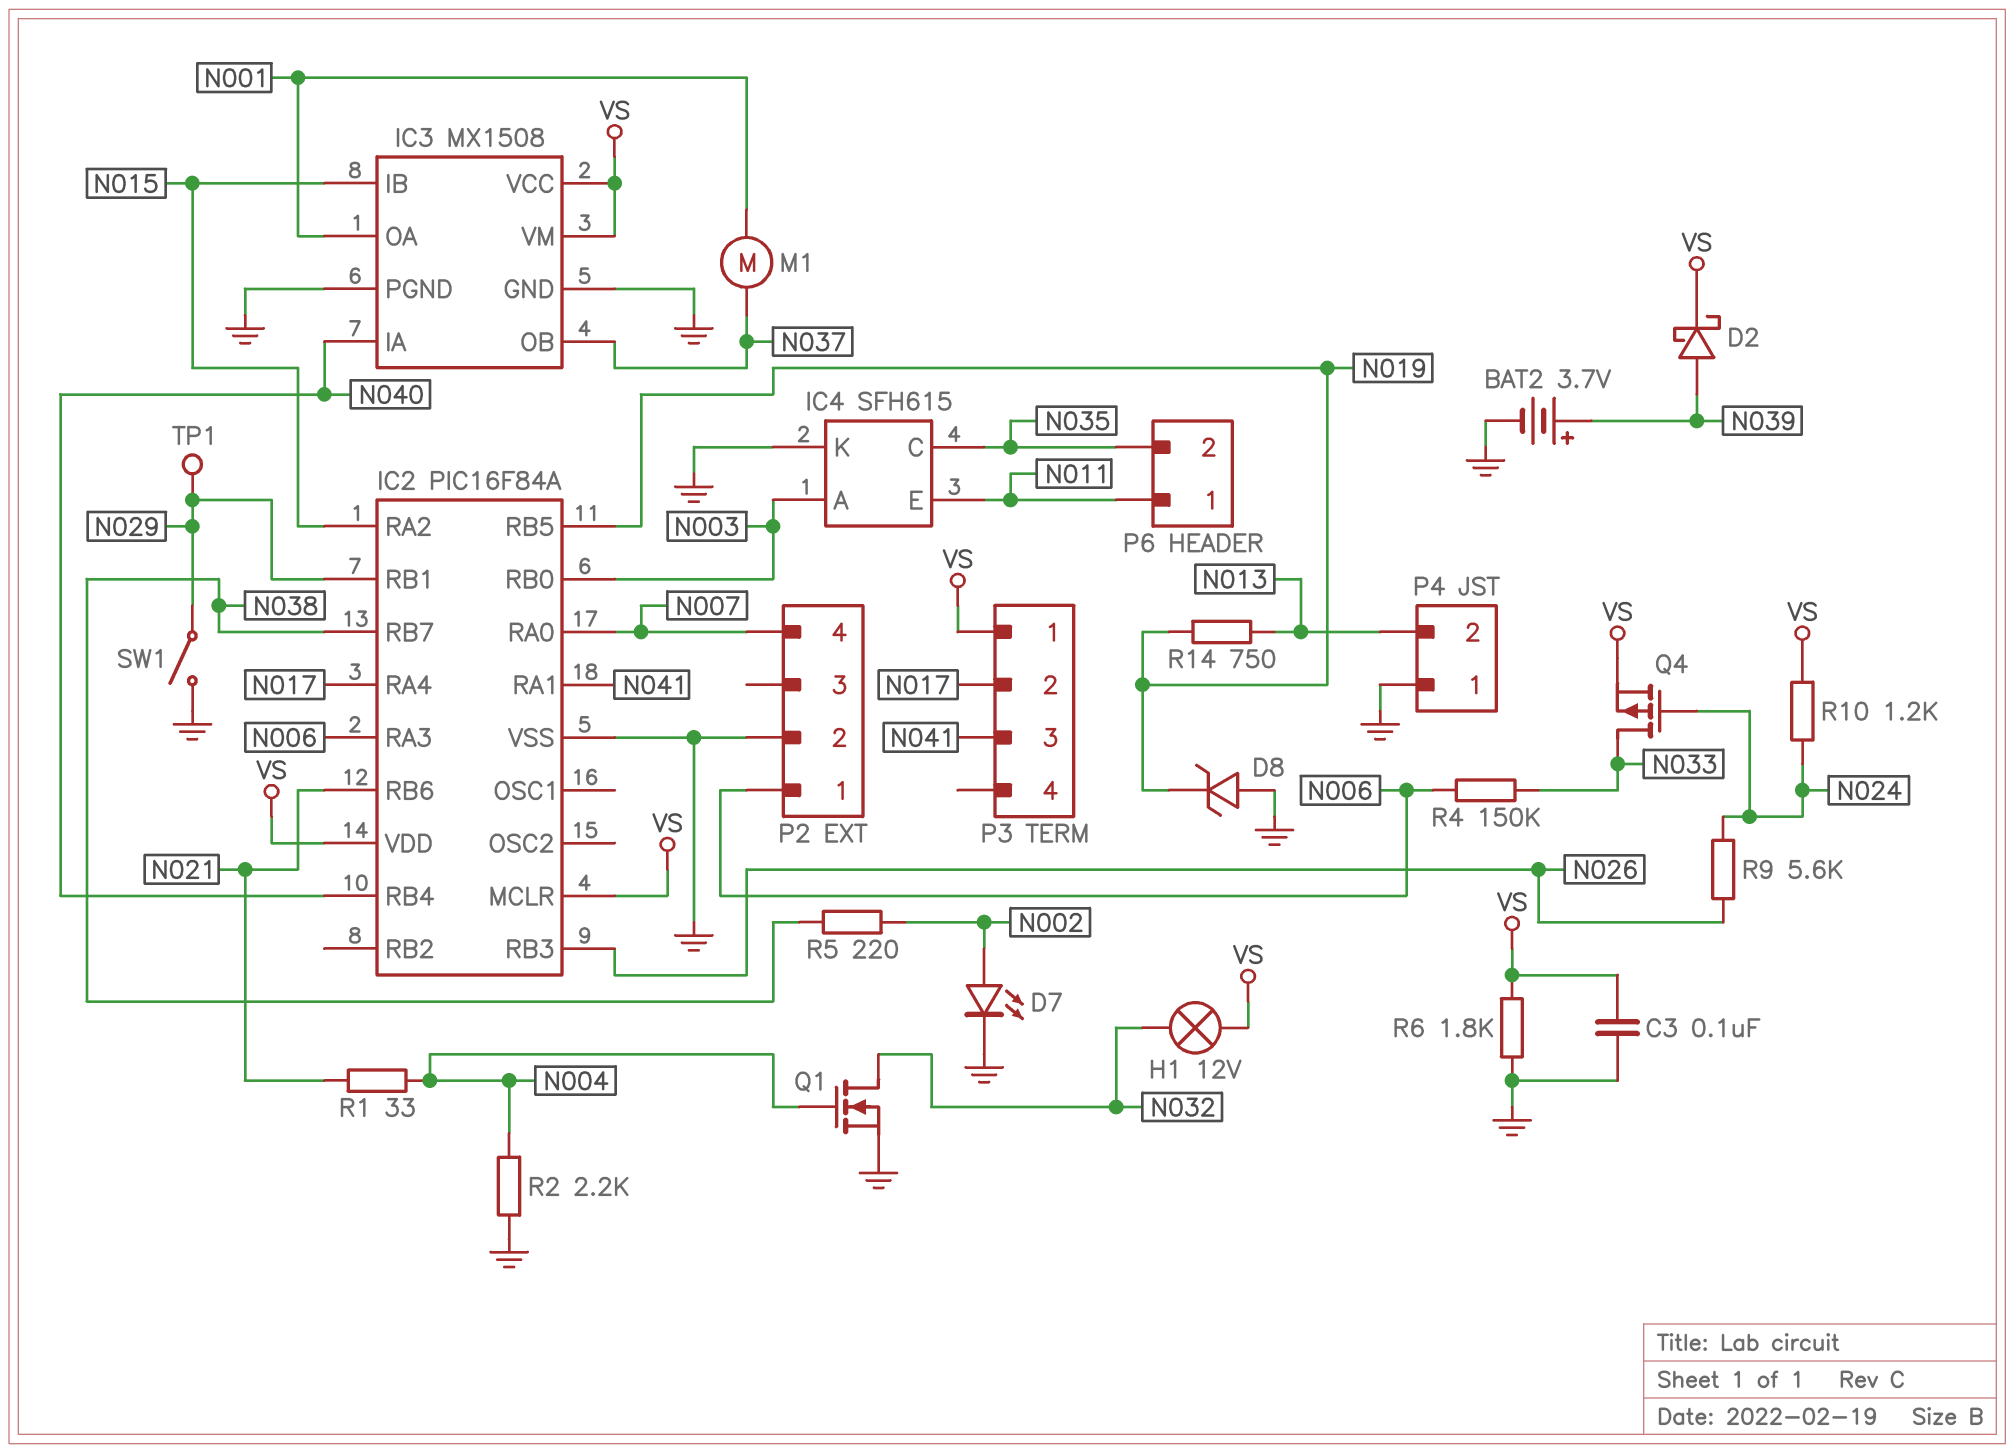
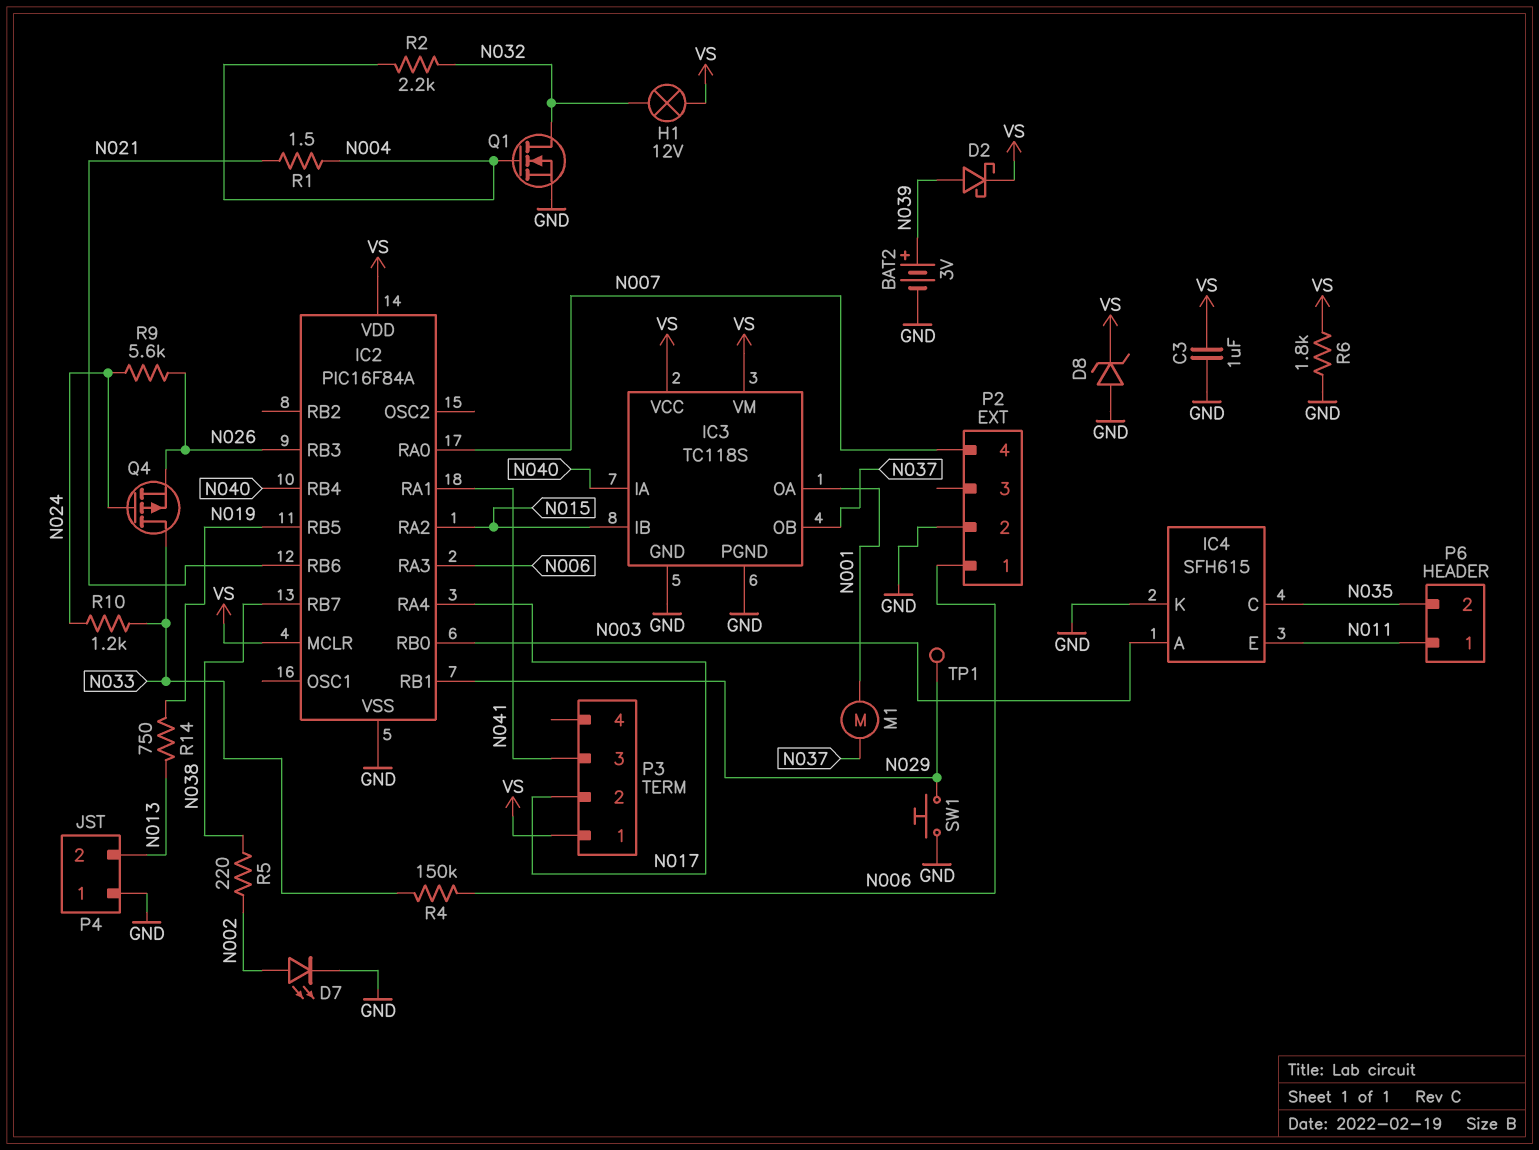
BAT2: 3.7V (plus N039, minus GND) -> 3V (plus N039, minus GND)
C3: 100nF (GND, VS) -> 1uF (GND, VS)
D8: zener (A GND, K N019) -> zener (A GND, K VS)
IC3: MX1508 -> TC118S
Q4: PMOS (G N024, D N033, S VS) -> PMOS (G N024, D N033, S N026)
R1: 33 (N004, N021) -> 1.5 (N004, N021)
R2: 2.2k (GND, N004) -> 2.2k (N004, N032)
R10: 1.2k (N024, VS) -> 1.2k (N024, N033)
SW1: switch (GND, N029) -> button (GND, N029)

